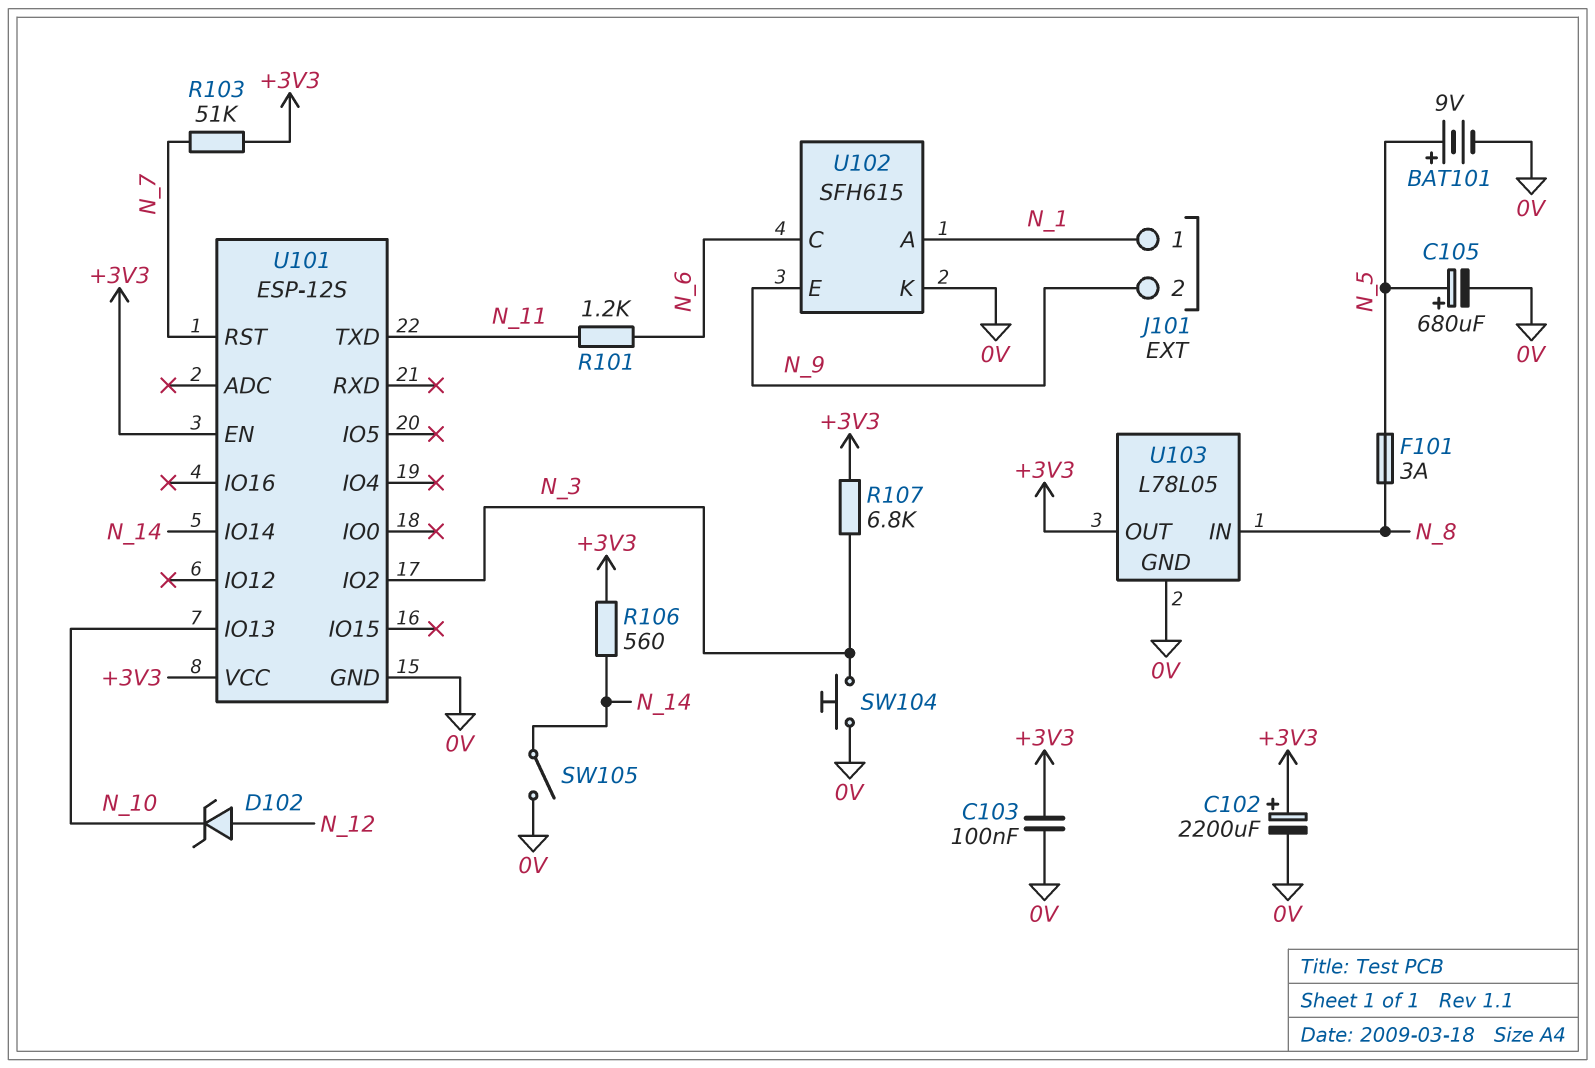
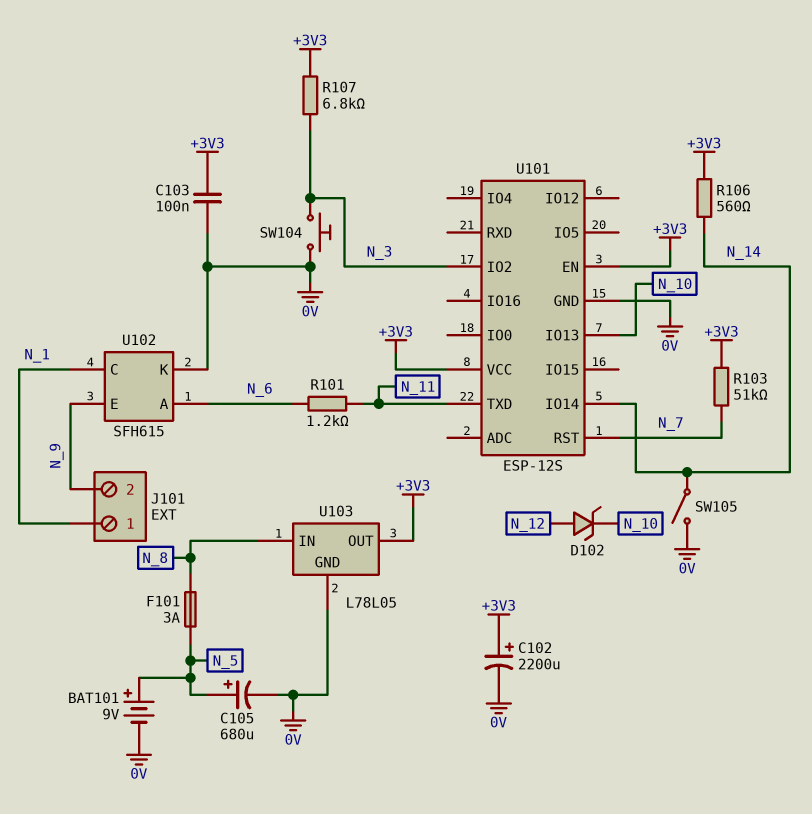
U102 pin A: N_1 -> N_6
U102 pin C: N_6 -> N_1

